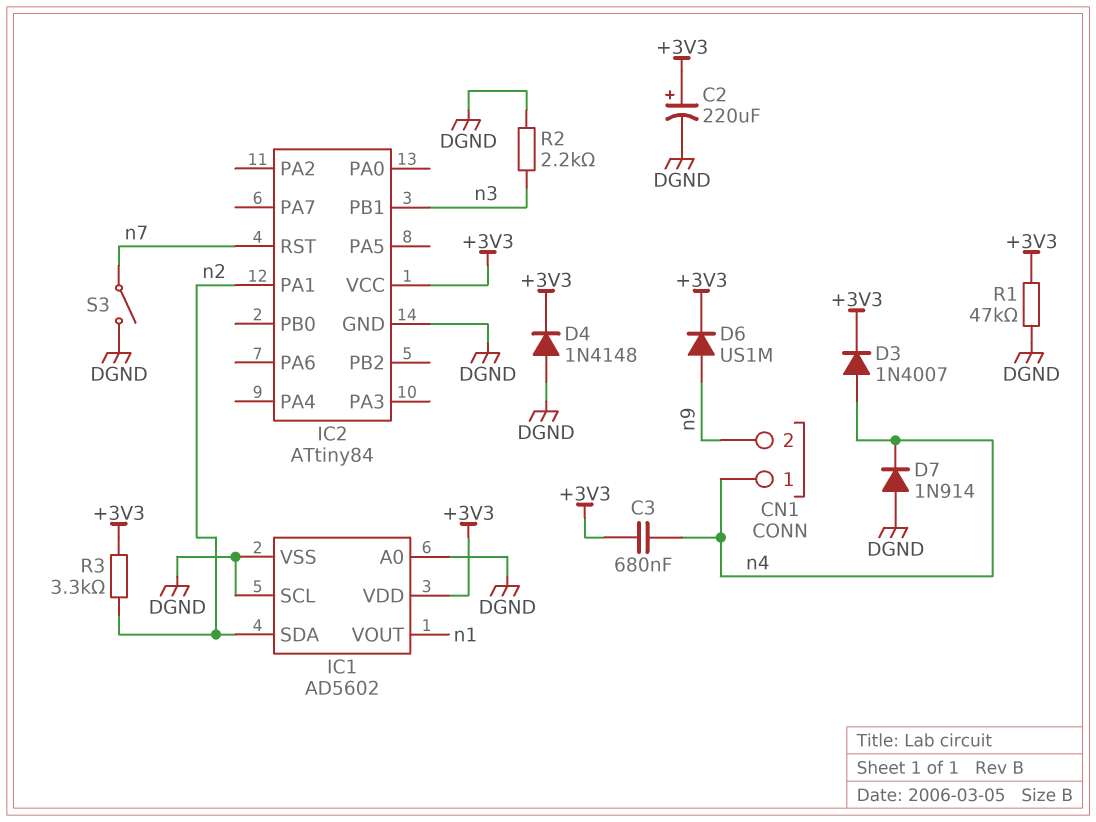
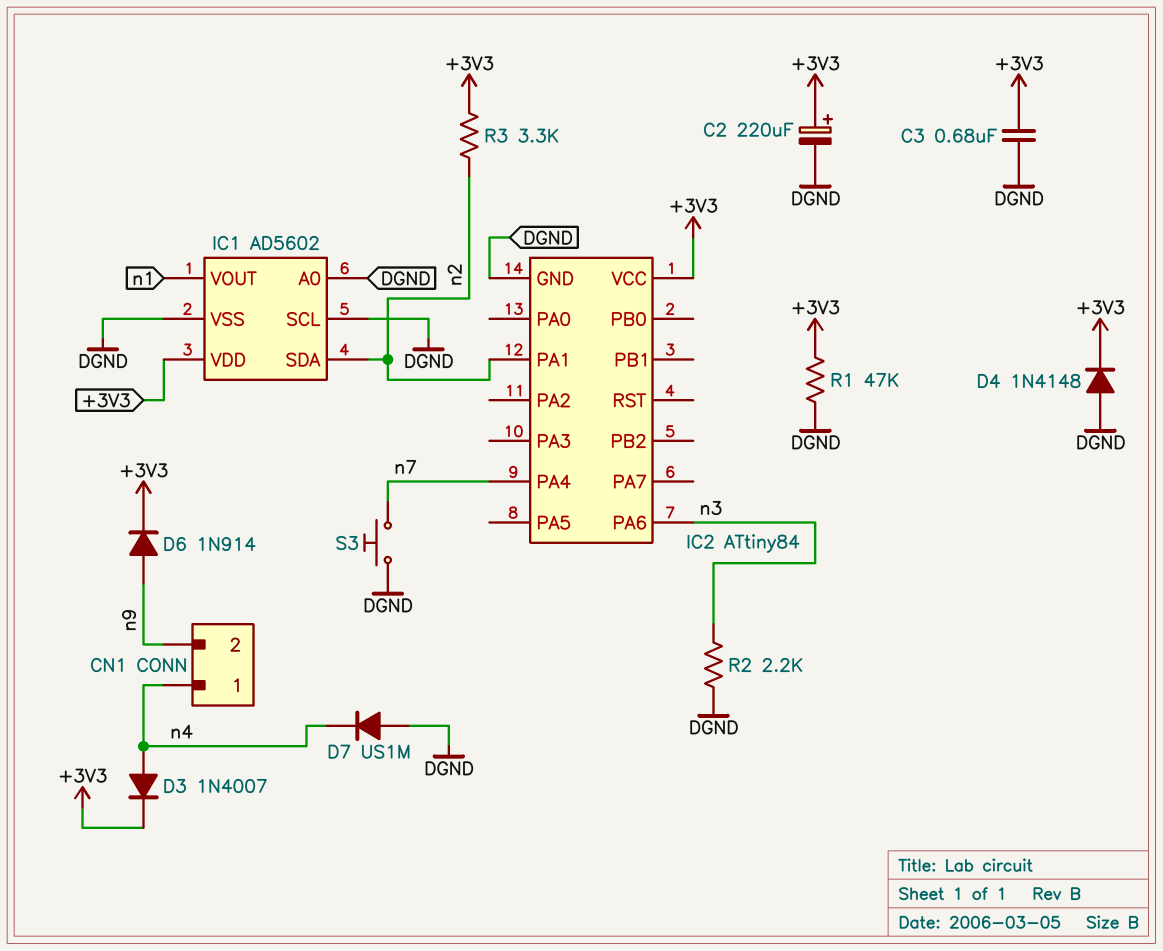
C3: 680nF (+3V3, n4) -> 680nF (+3V3, DGND)
D6: diode US1M (A n9, K +3V3) -> diode 1N914 (A n9, K +3V3)
D7: diode 1N914 (A DGND, K n4) -> diode US1M (A DGND, K n4)
IC2 pin PA4: none -> n7
IC2 pin PA6: none -> n3
IC2 pin PB1: n3 -> none
IC2 pin RST: n7 -> none
S3: switch (DGND, n7) -> button (DGND, n7)

